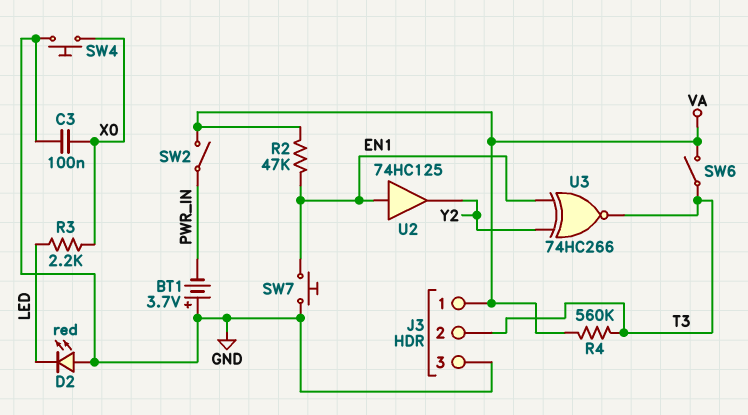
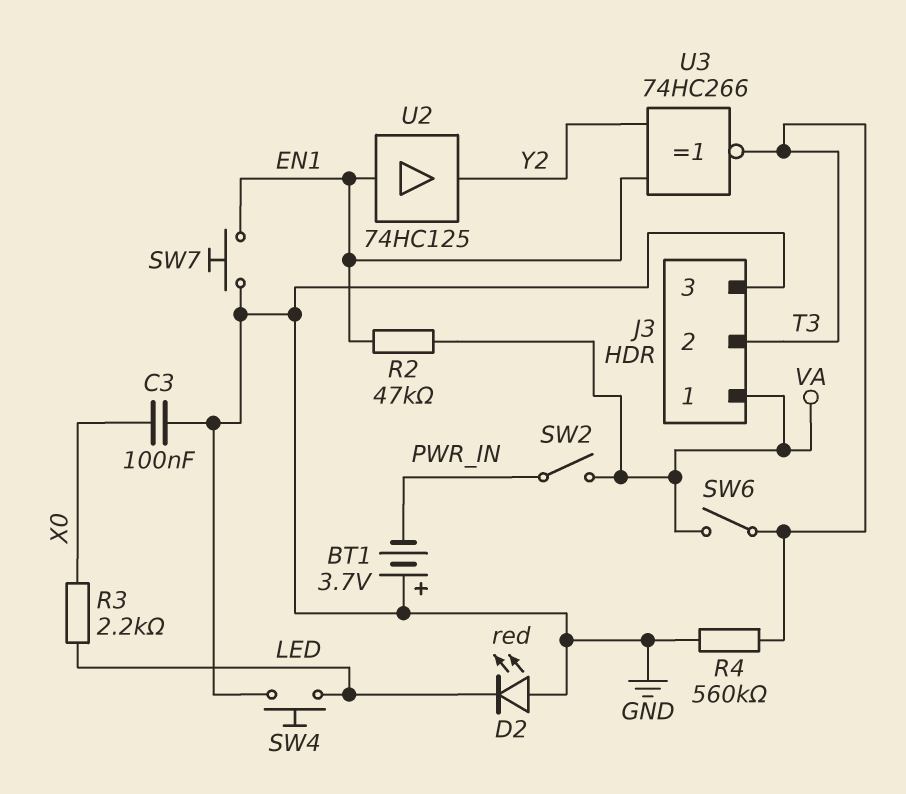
R4: 560k (T3, VA) -> 560k (GND, T3)
SW4: button (GND, X0) -> button (GND, LED)

